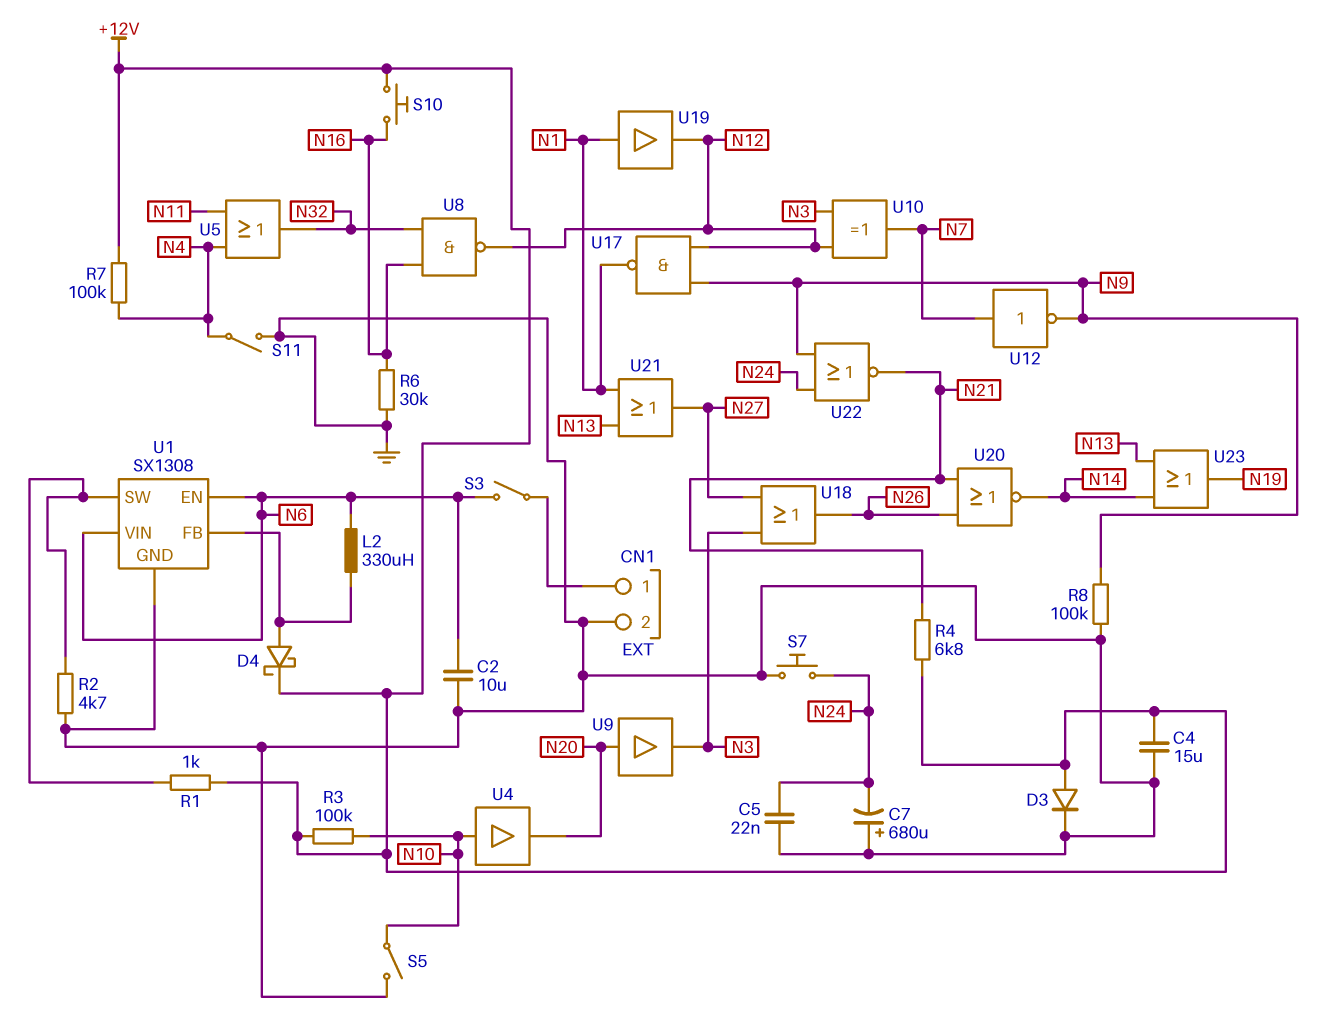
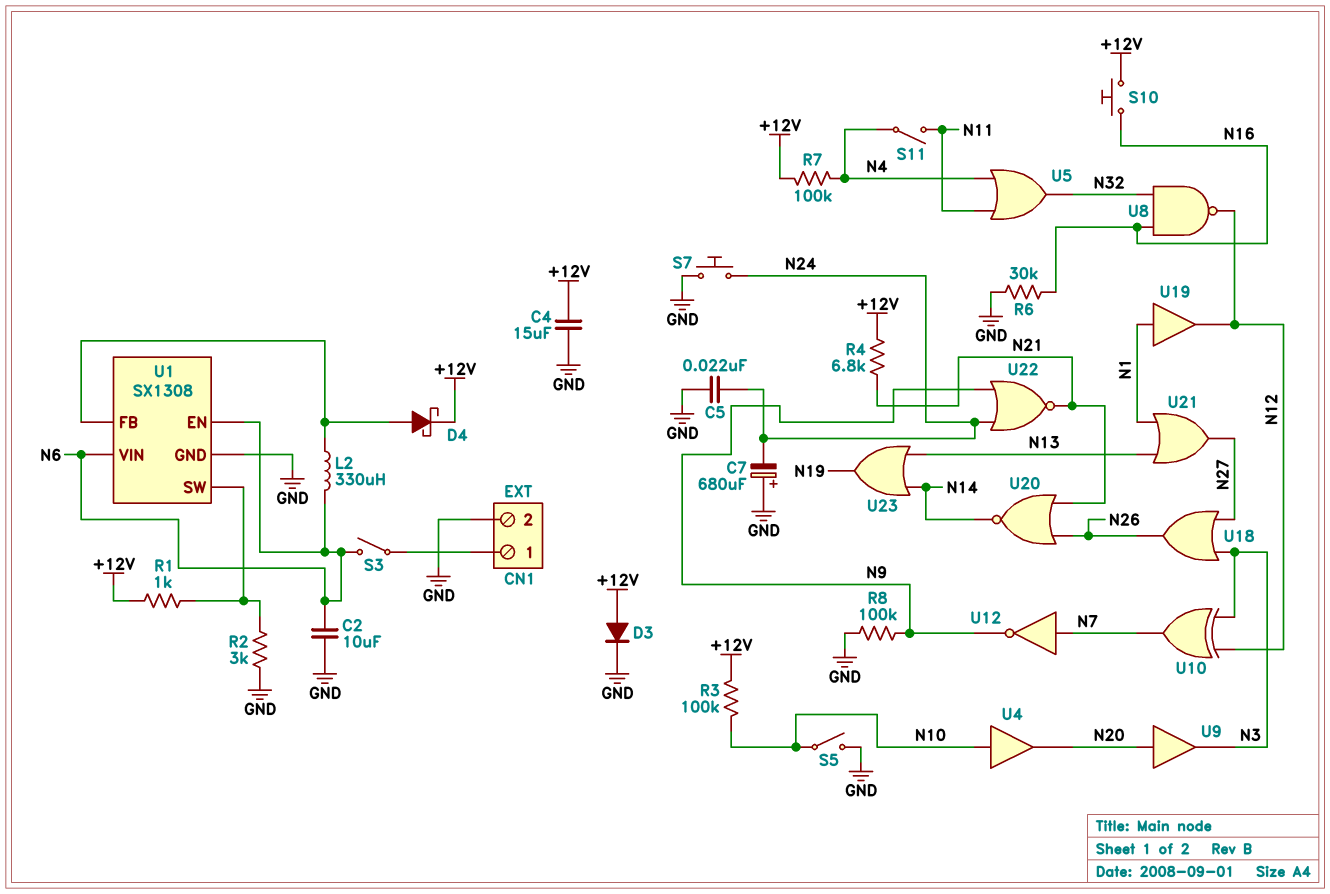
R2: 4.7k (GND, U1/SW) -> 3k (GND, U1/SW)
S11: switch (GND, N4) -> switch (N4, N11)
U17: NAND (in N9, in N12, out N1) -> none

